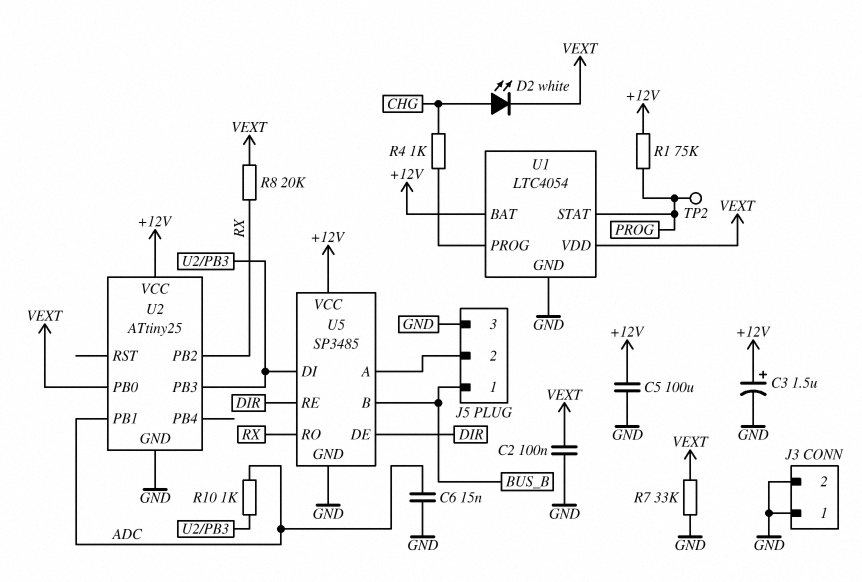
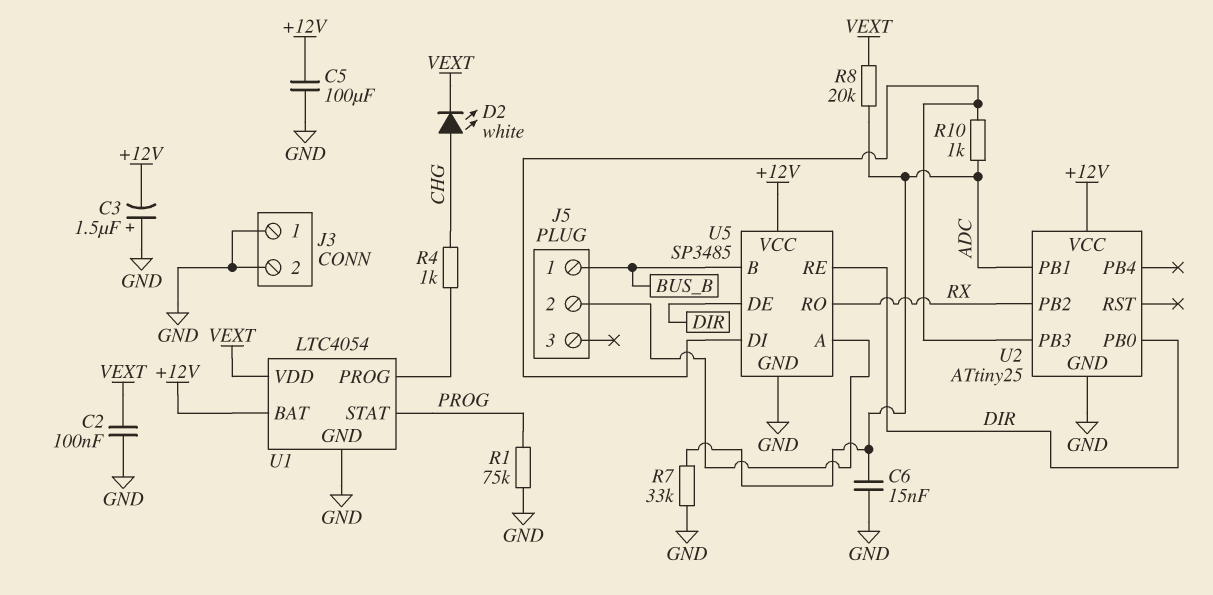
C3: 1.5uF (plus +12V, minus GND) -> 1.5uF (plus GND, minus +12V)
J5 pin 3: GND -> none
R1: 75k (+12V, PROG) -> 75k (GND, PROG)
R7: 33k (GND, VEXT) -> 33k (ADC, GND)
R8: 20k (RX, VEXT) -> 20k (ADC, VEXT)
TP2: test point (PROG) -> none
U2 pin PB0: VEXT -> DIR

